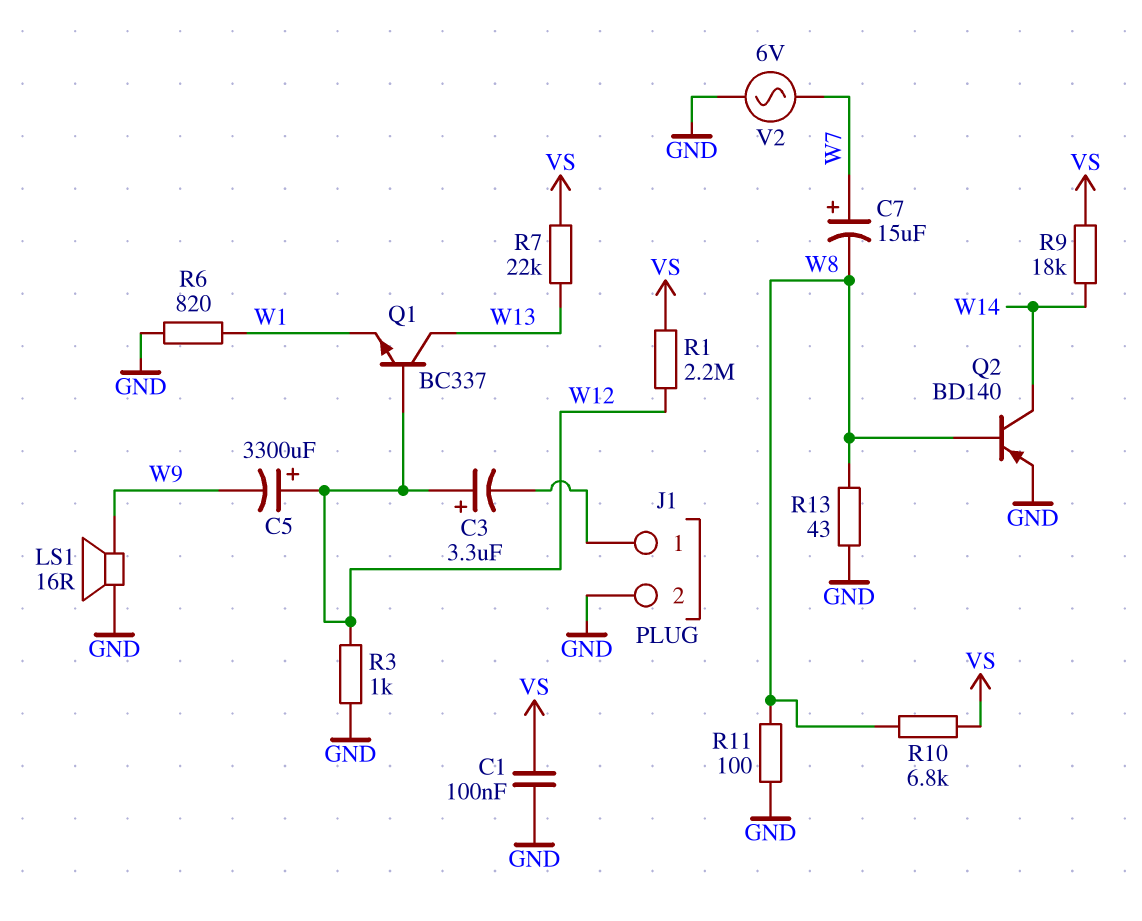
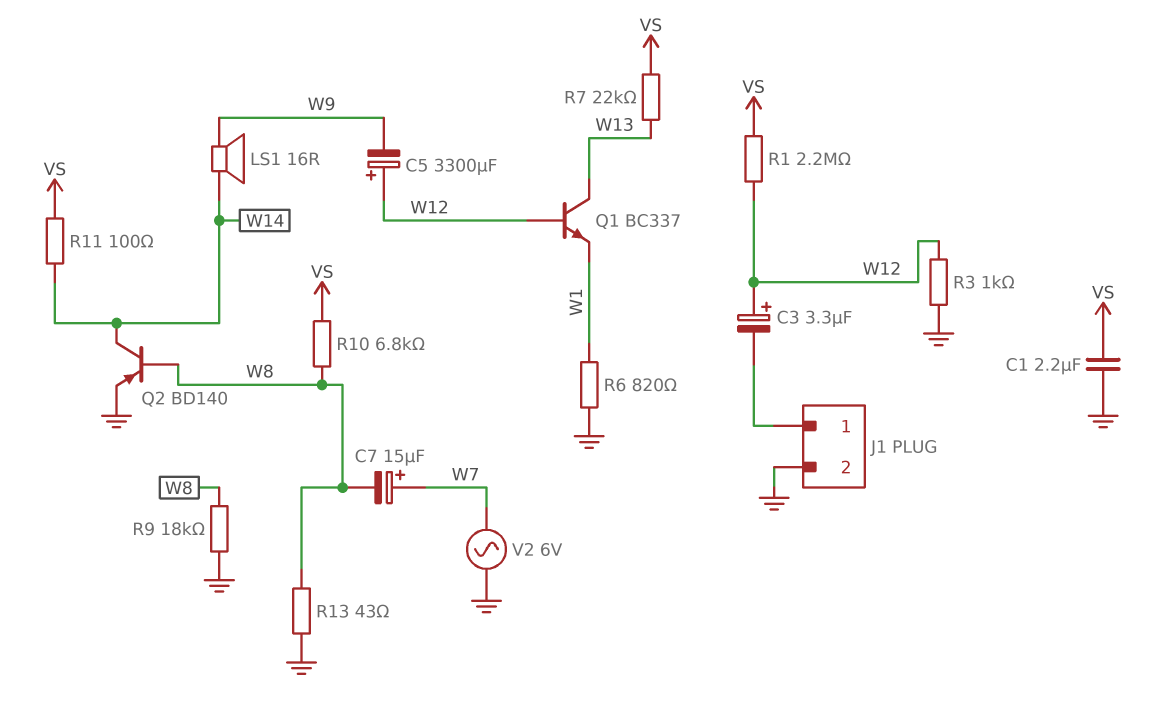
C1: 100nF (GND, VS) -> 2.2uF (GND, VS)
LS1: speaker 16R (GND, W9) -> speaker 16R (W9, W14)
R9: 18k (VS, W14) -> 18k (GND, W8)
R11: 100 (GND, W8) -> 100 (VS, W14)

